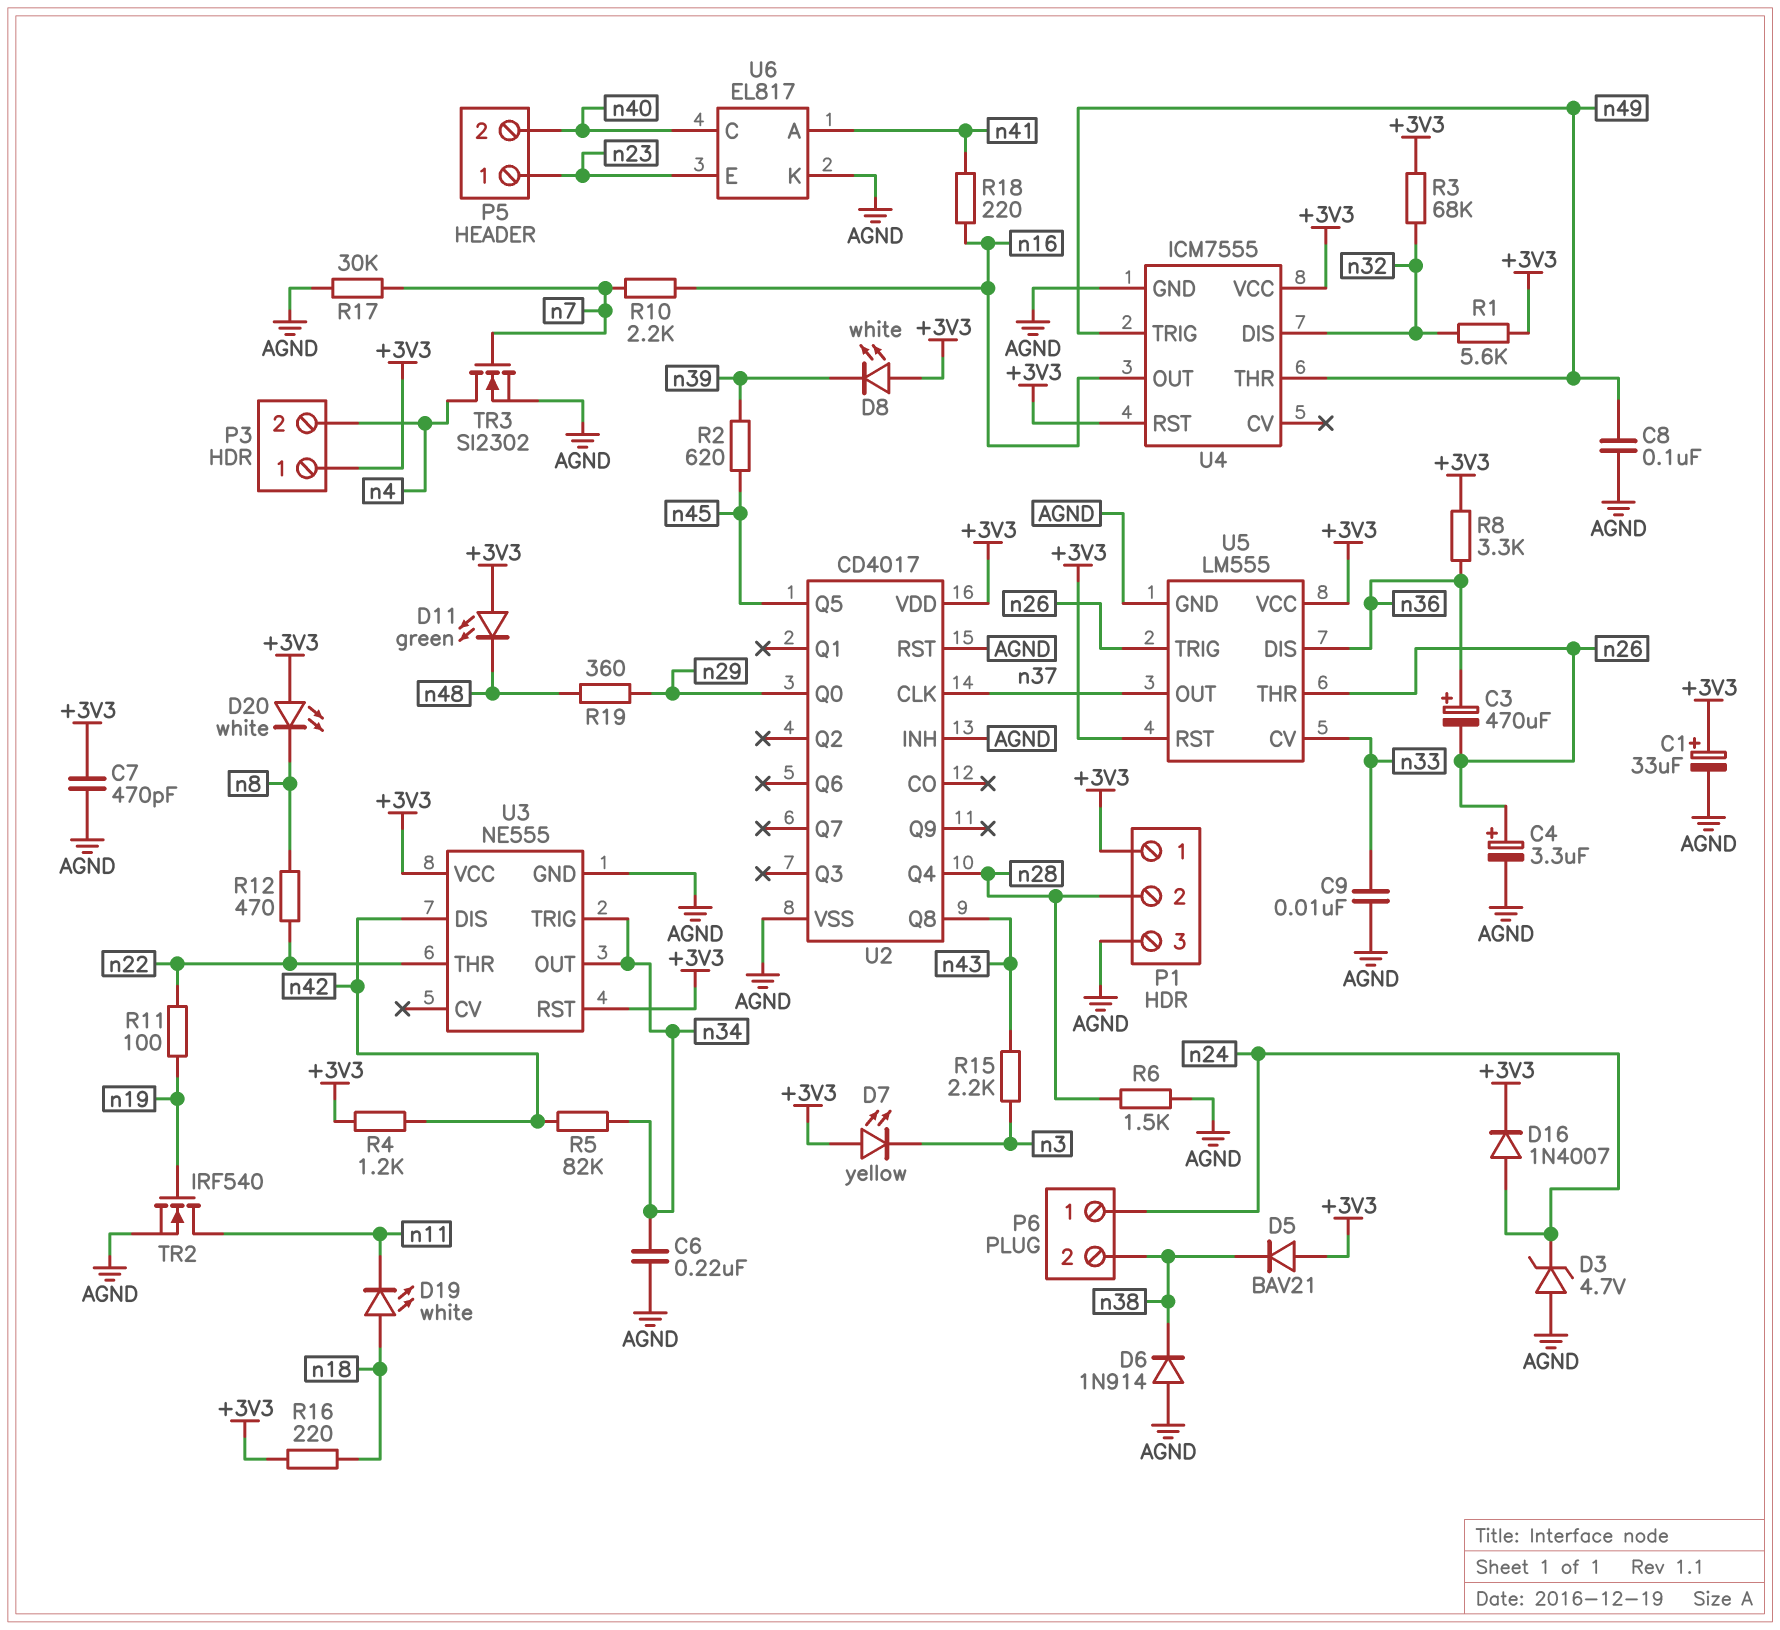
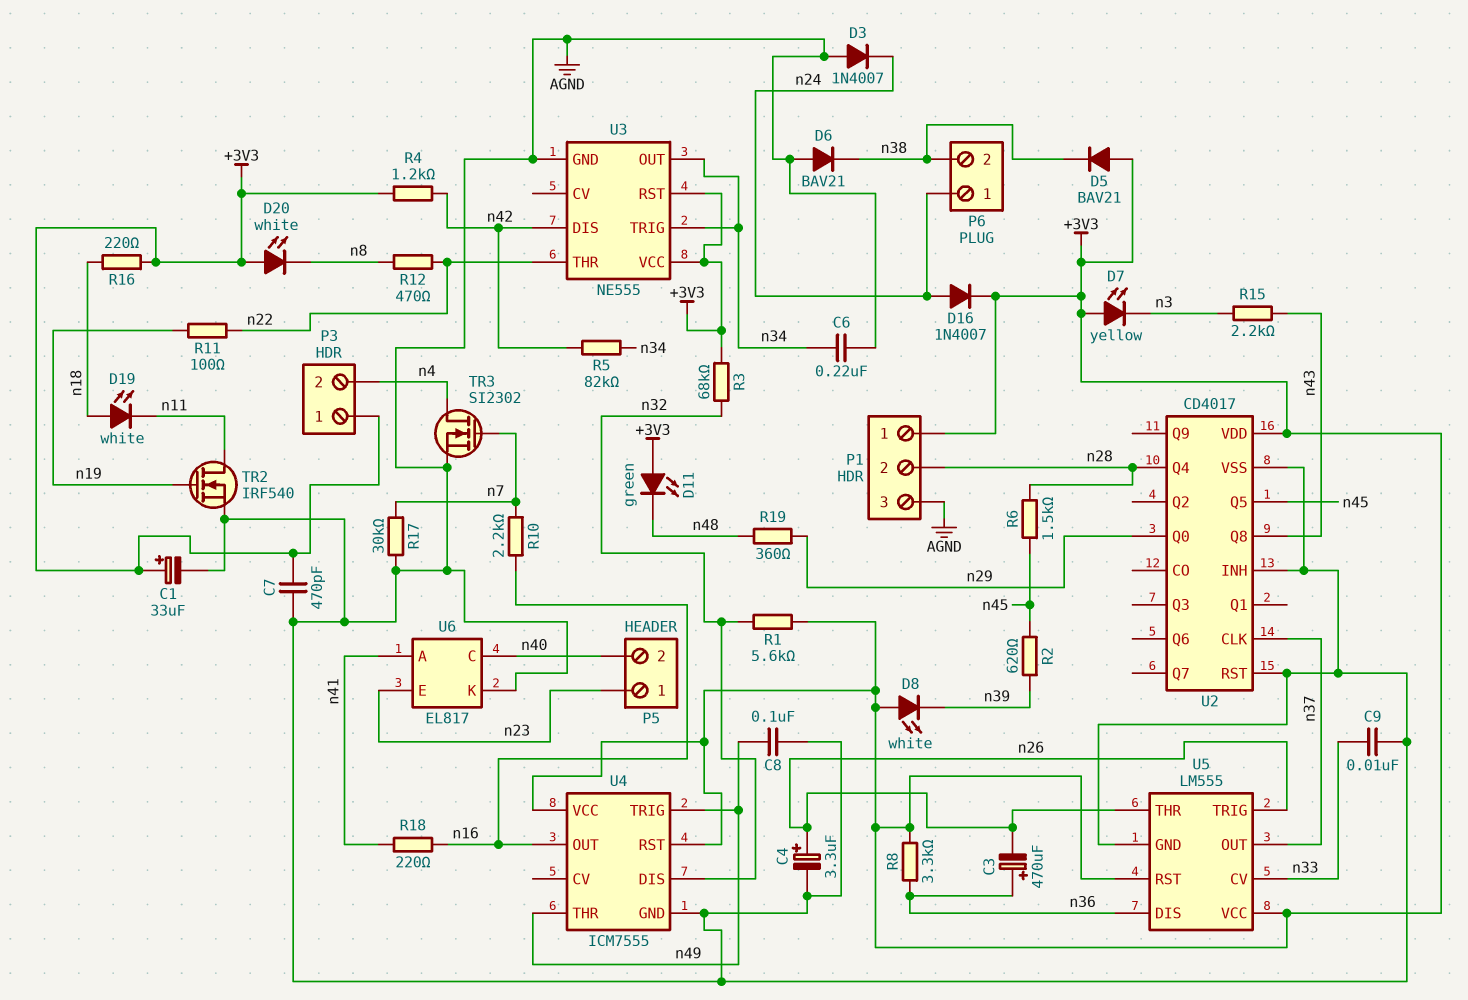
D3: zener 4.7V (A AGND, K n24) -> diode 1N4007 (A AGND, K n24)
D6: diode 1N914 (A AGND, K n38) -> diode BAV21 (A AGND, K n38)
R6: 1.5k (AGND, n28) -> 1.5k (n28, n45)

